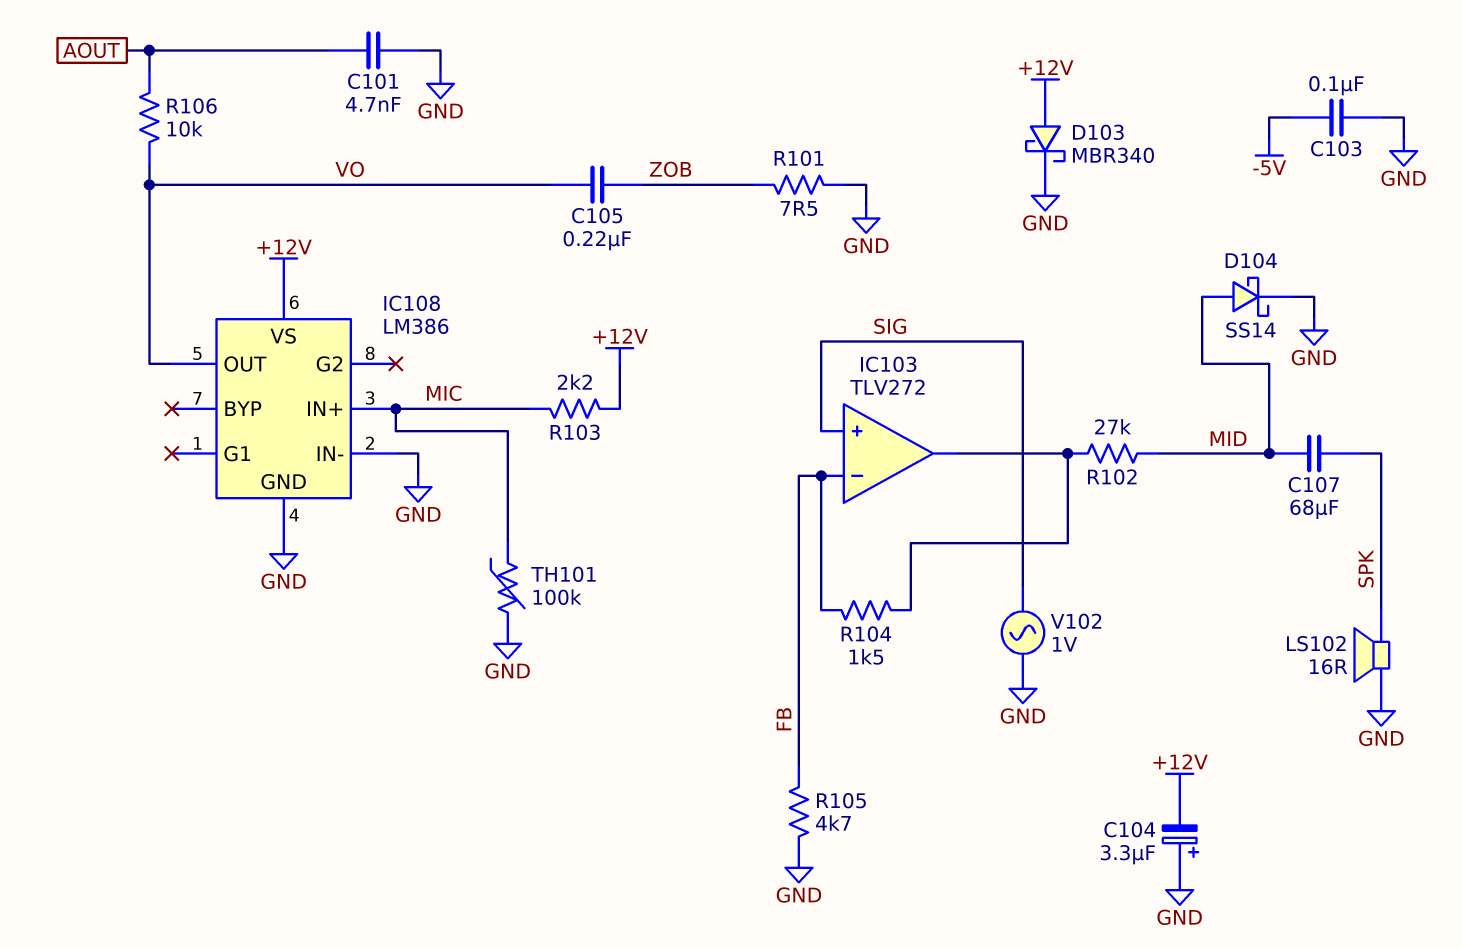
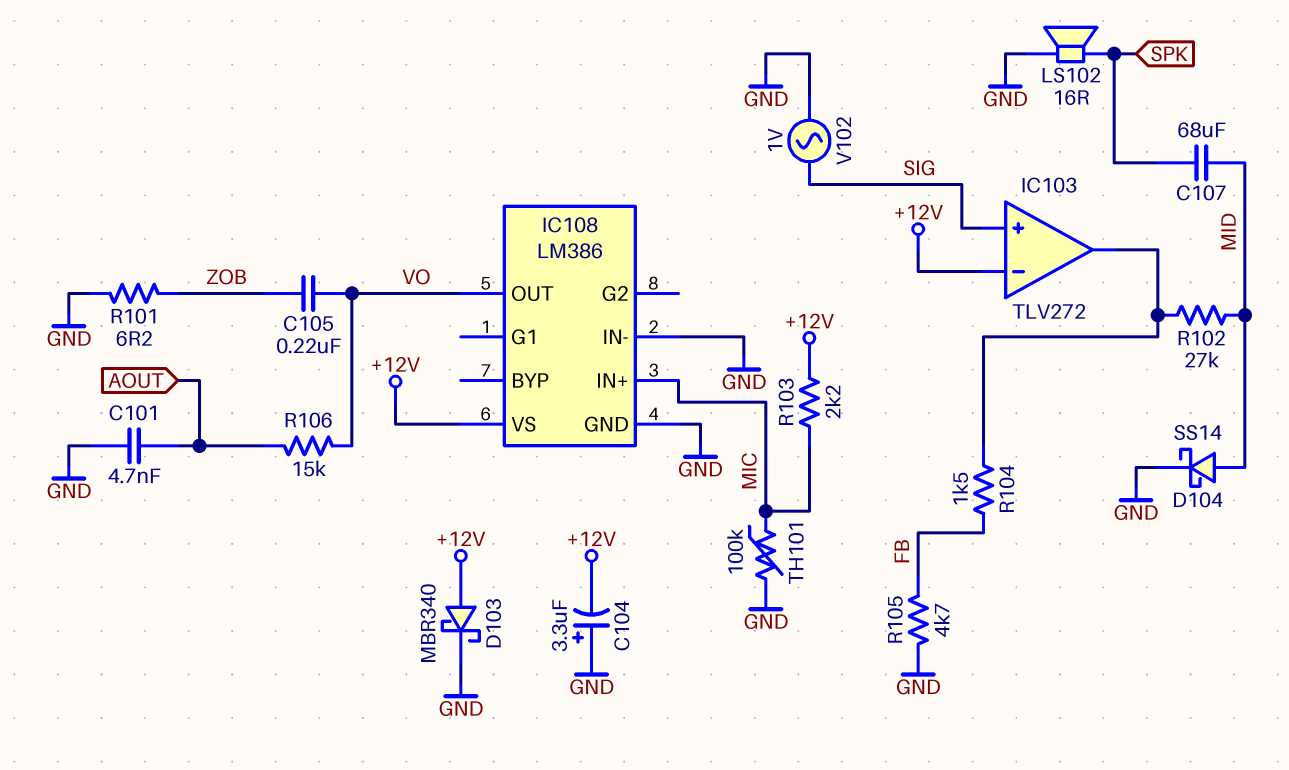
C103: 100nF (-5V, GND) -> none
IC103 pin in-: FB -> +12V
R101: 7.5 (GND, ZOB) -> 6.2 (GND, ZOB)
R106: 10k (AOUT, VO) -> 15k (AOUT, VO)

